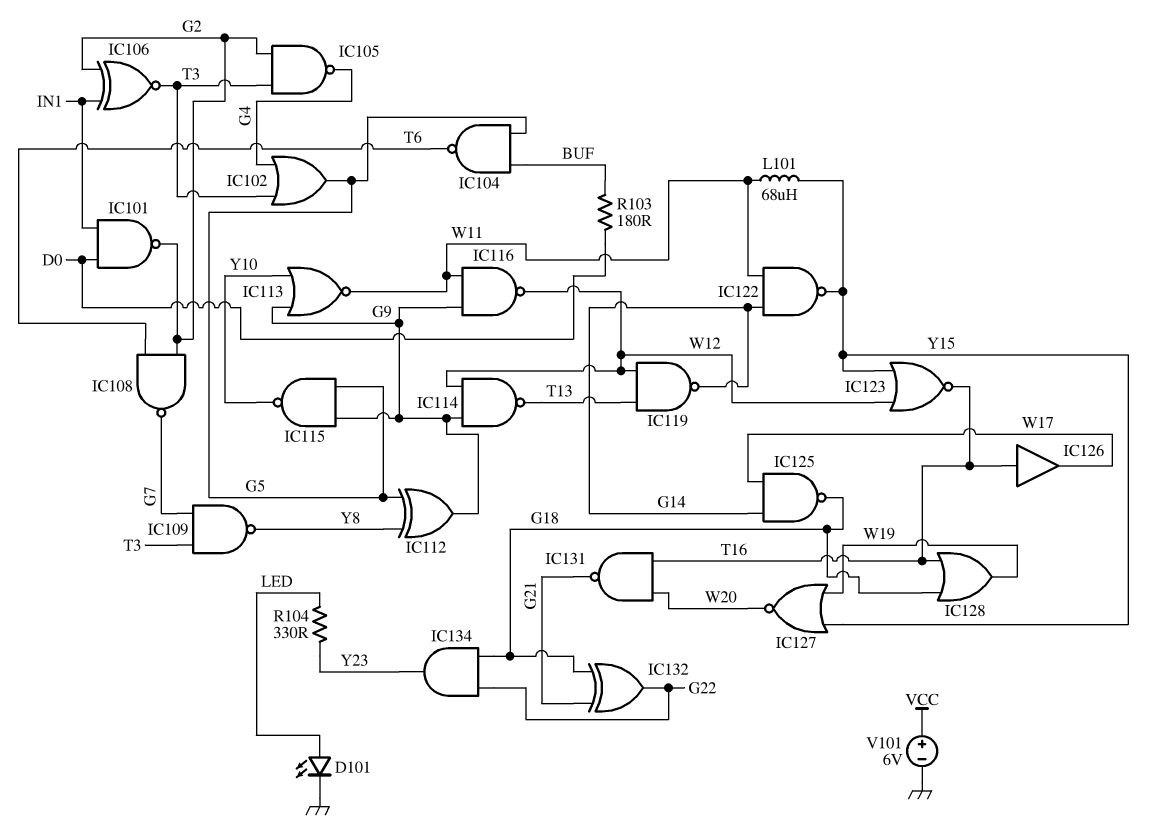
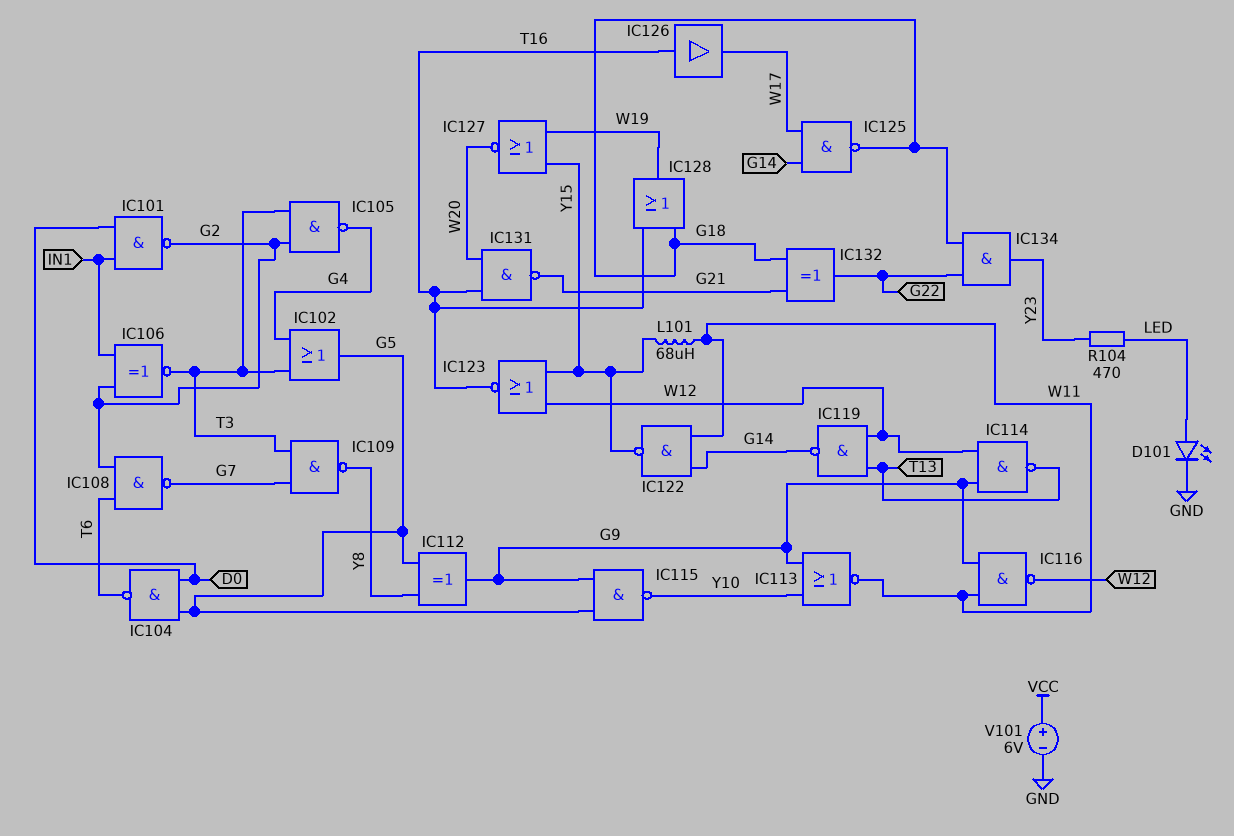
IC104: NAND (in BUF, in G5, out T6) -> NAND (in D0, in G5, out T6)
R103: 180 (BUF, D0) -> none
R104: 330 (LED, Y23) -> 470 (LED, Y23)

